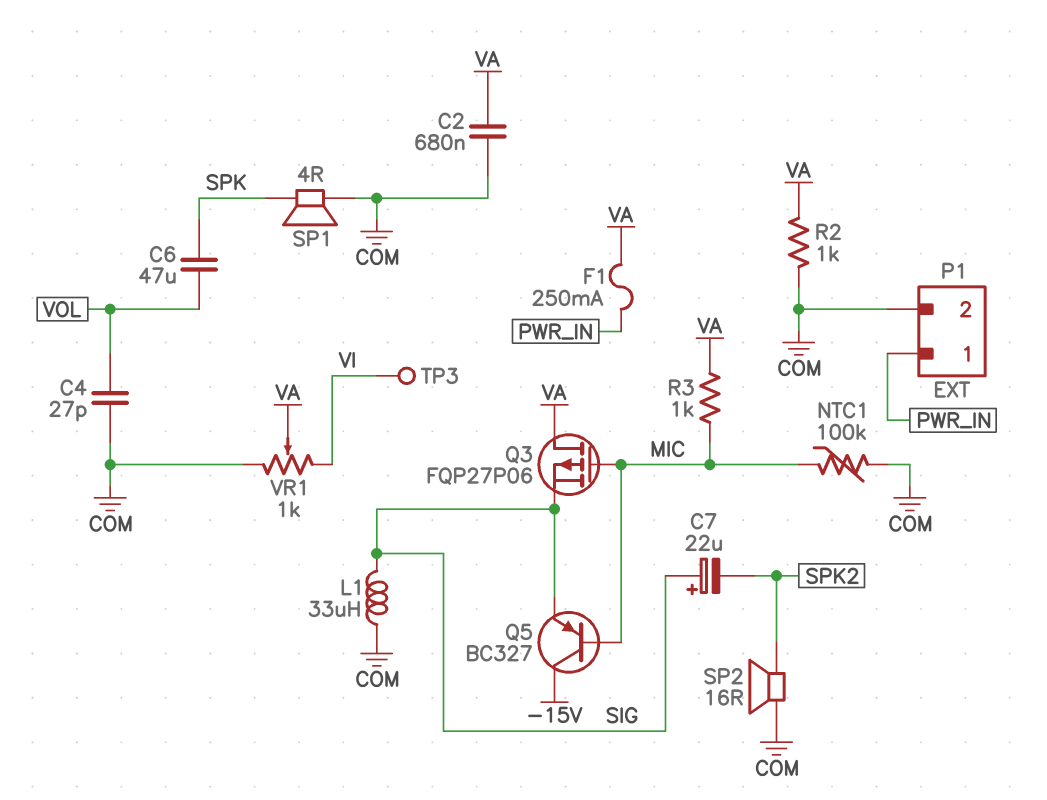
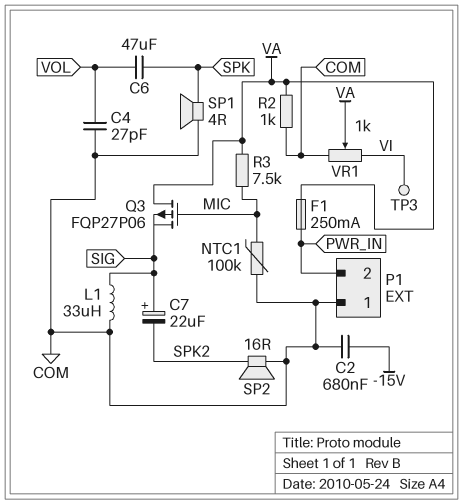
C2: 680nF (COM, VA) -> 680nF (-15V, COM)
P1 pin 1: PWR_IN -> COM
P1 pin 2: COM -> PWR_IN
Q5: PNP BC327 (B MIC, C -15V, E SIG) -> none
R3: 1k (MIC, VA) -> 7.5k (MIC, VA)

